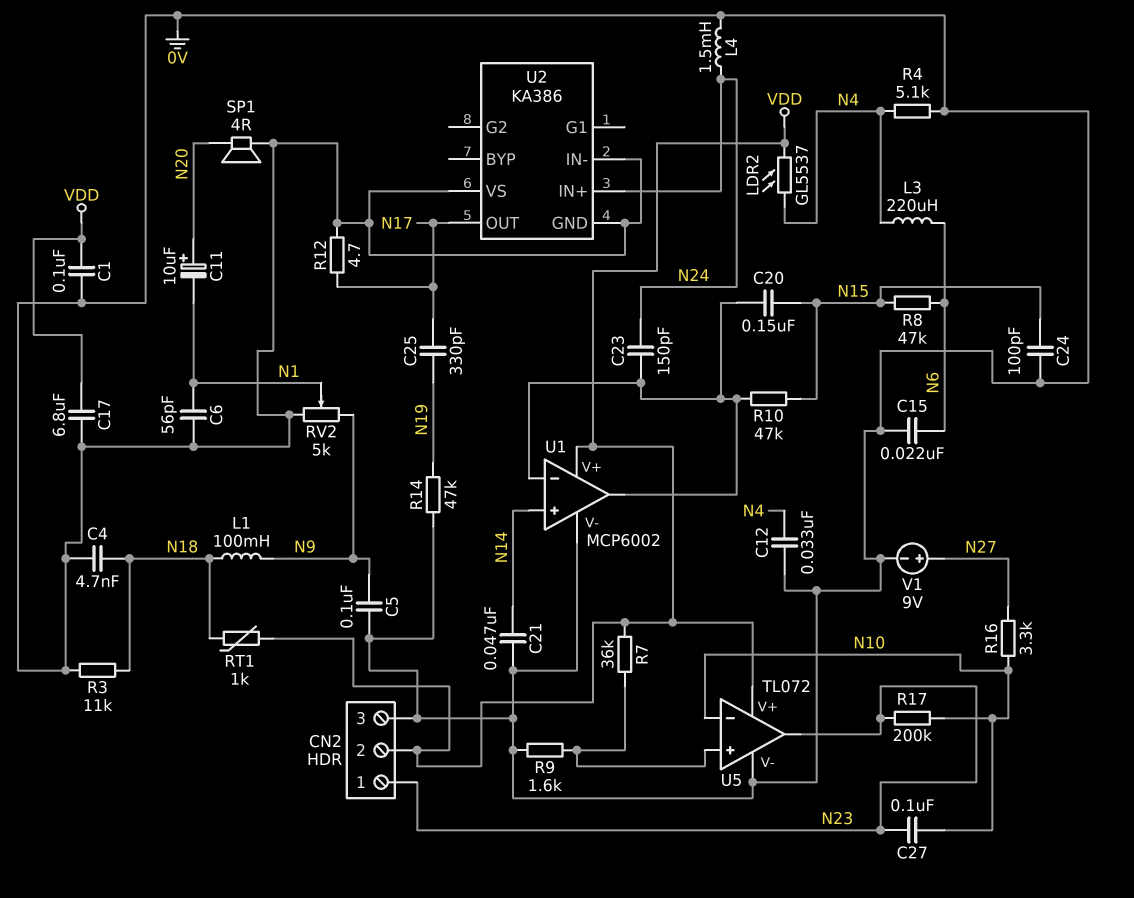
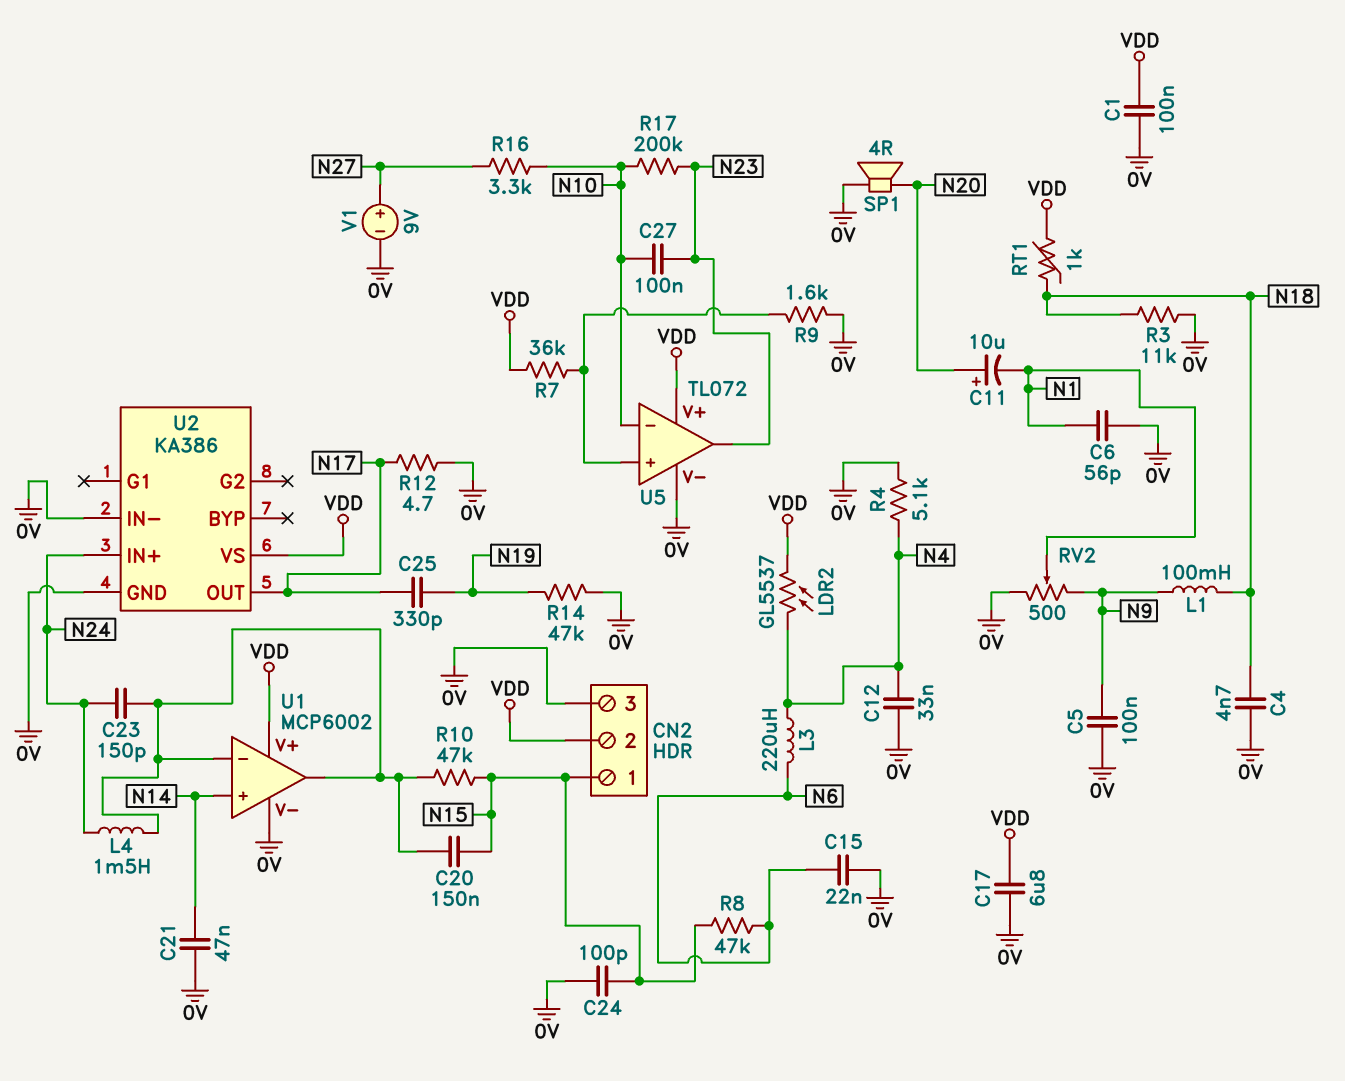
CN2 pin 1: N23 -> N15
L4: 1.5mH (0V, N24) -> 1.5mH (N24, U1/in-)
RV2: 5k (0V, N9, wiper N1) -> 500 (0V, N9, wiper N1)
U2 pin VS: 0V -> VDD

